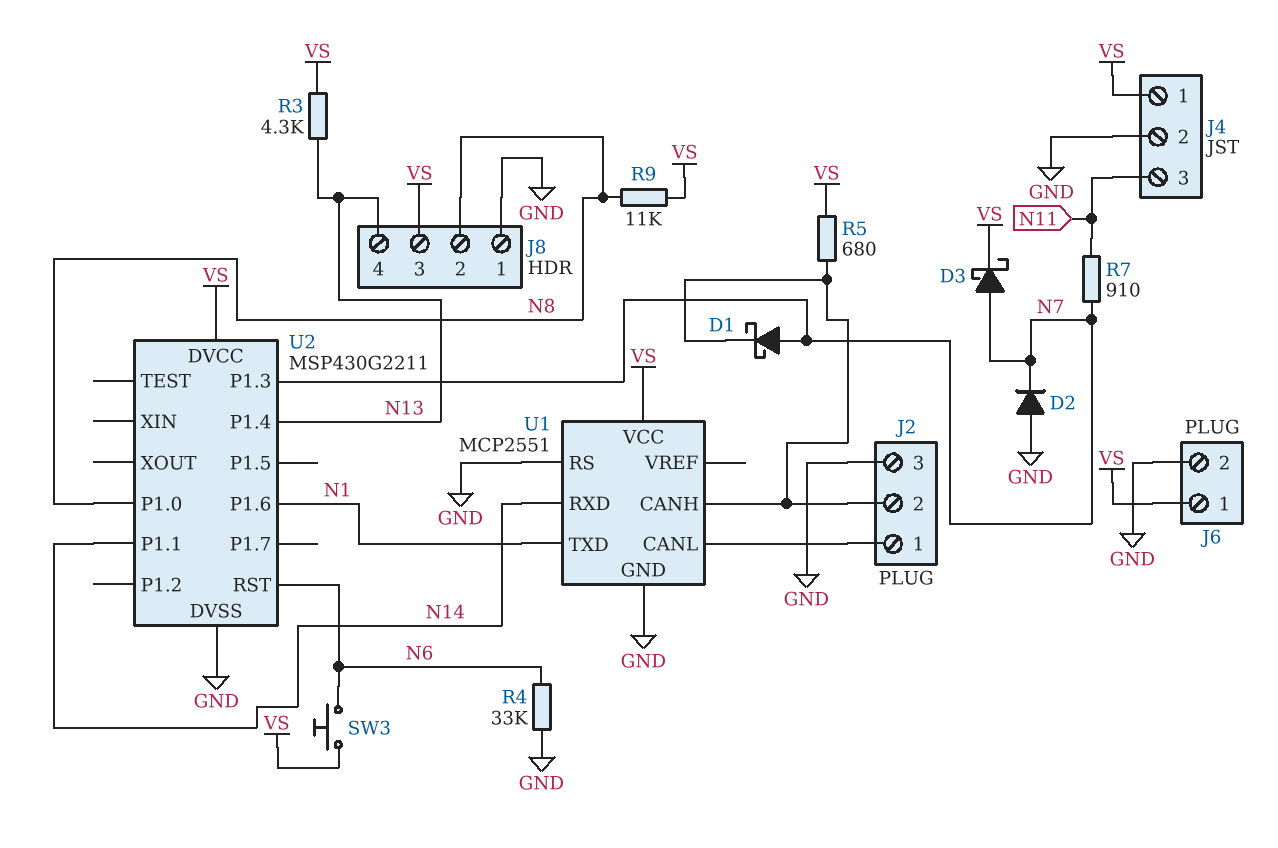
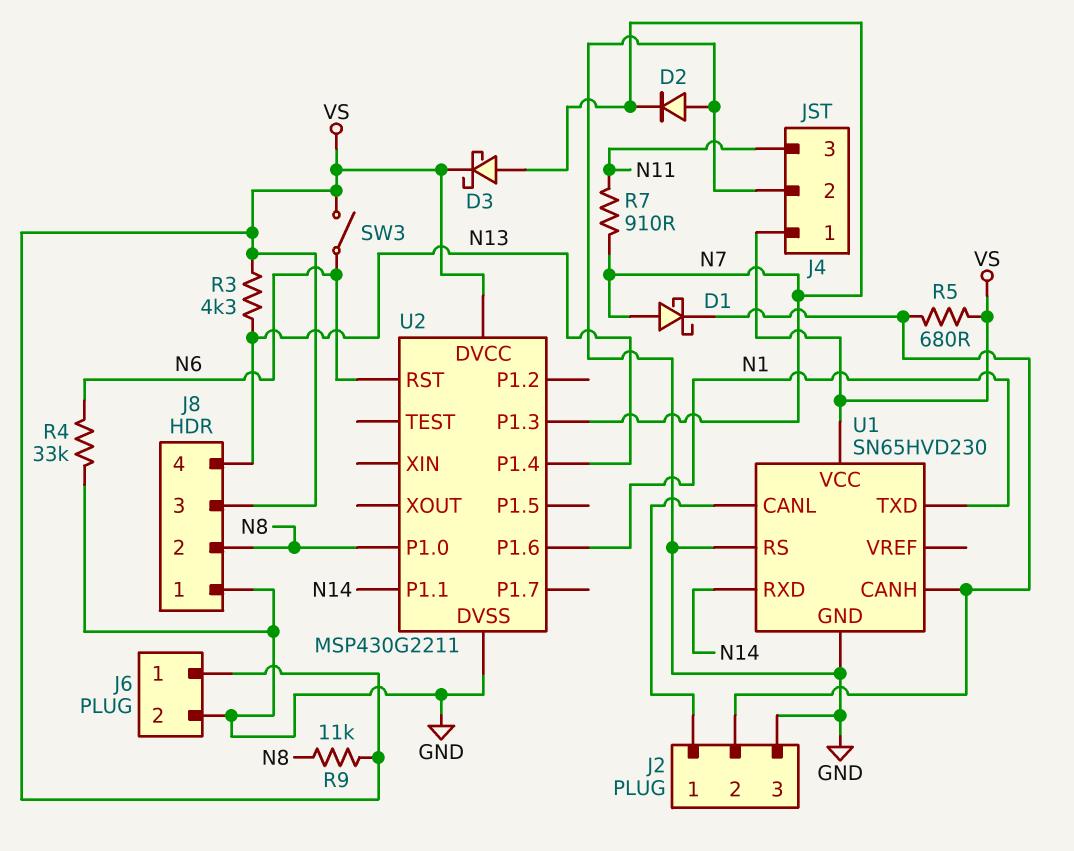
SW3: button (N6, VS) -> switch (N6, VS)
U1: MCP2551 -> SN65HVD230

